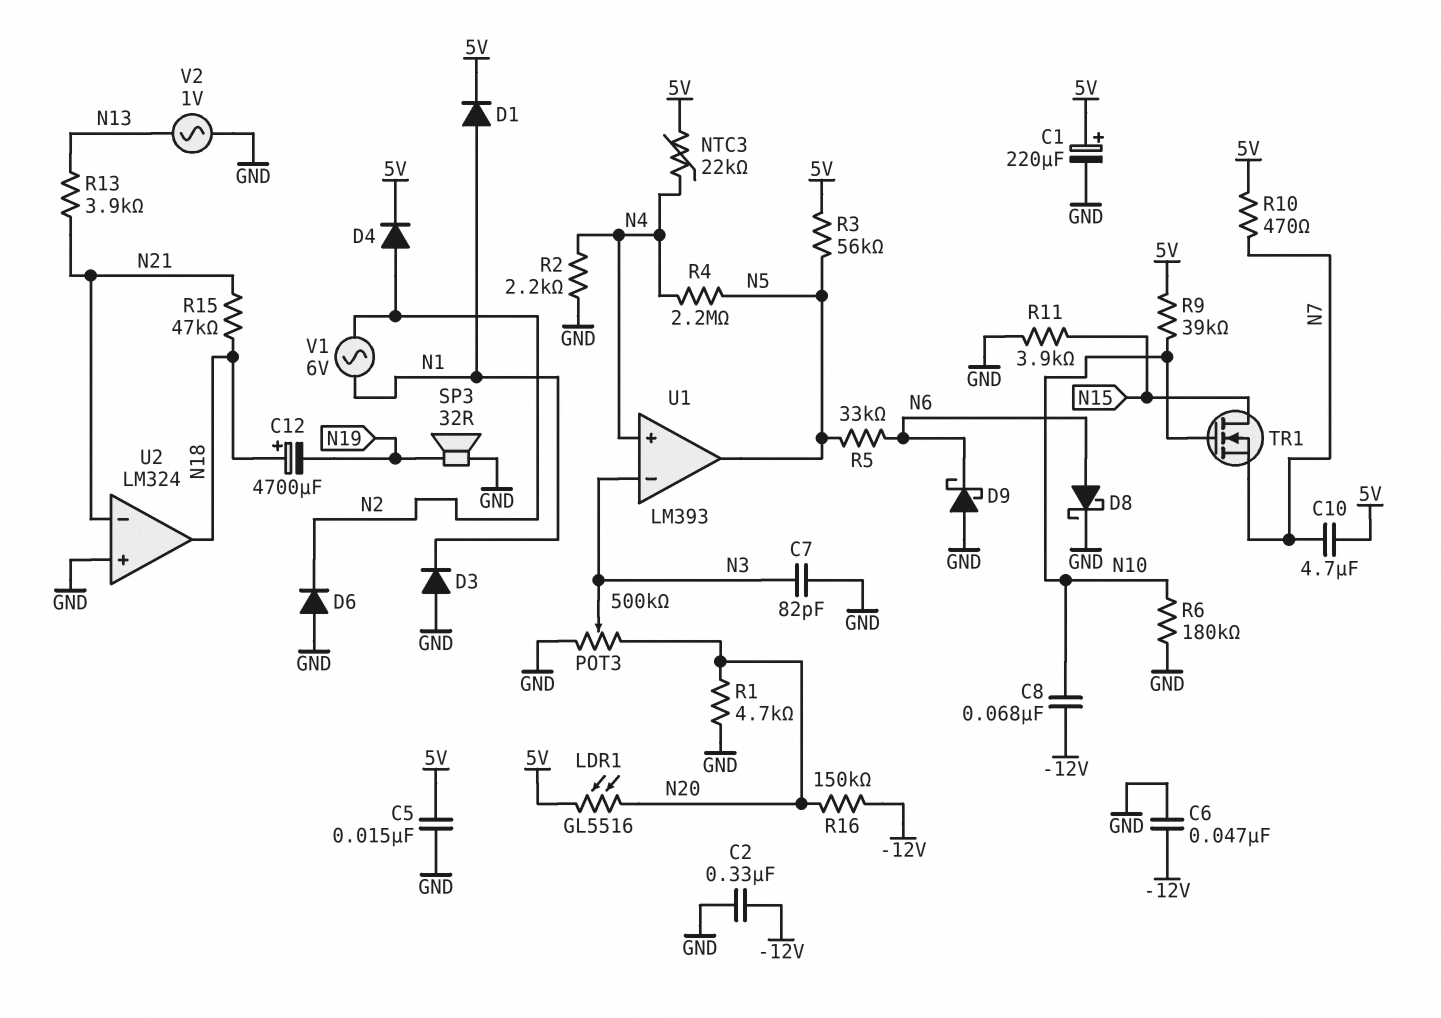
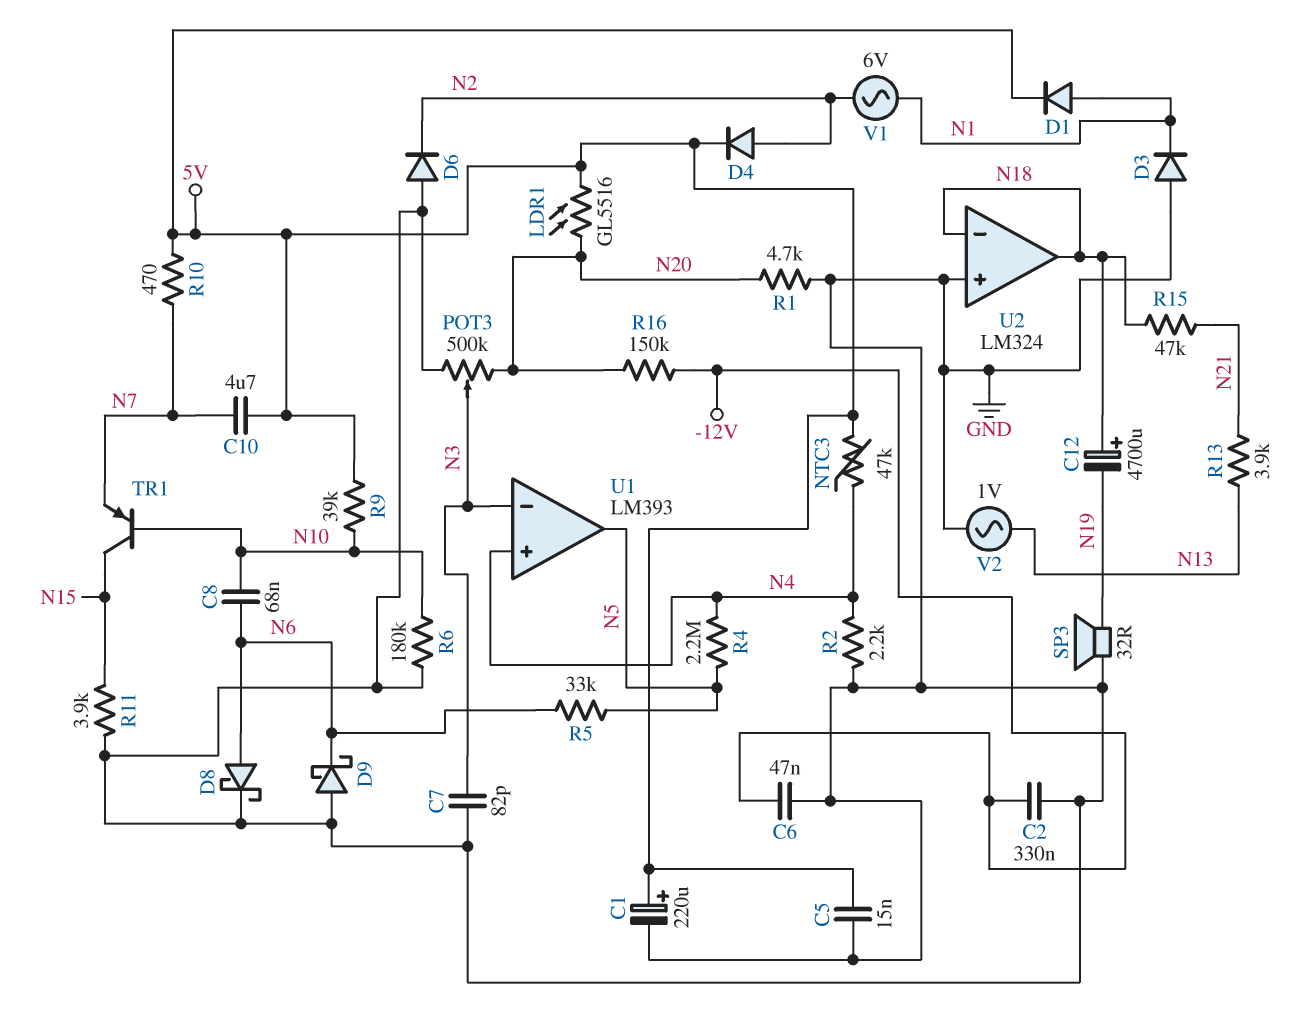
C8: 68nF (-12V, N10) -> 68nF (N6, N10)
NTC3: 22k (5V, N4) -> 47k (5V, N4)
R3: 56k (5V, N5) -> none
TR1: NMOS (G N10, D N15, S N7) -> PNP (B N10, C N15, E N7)
U2 pin in-: N21 -> N18

